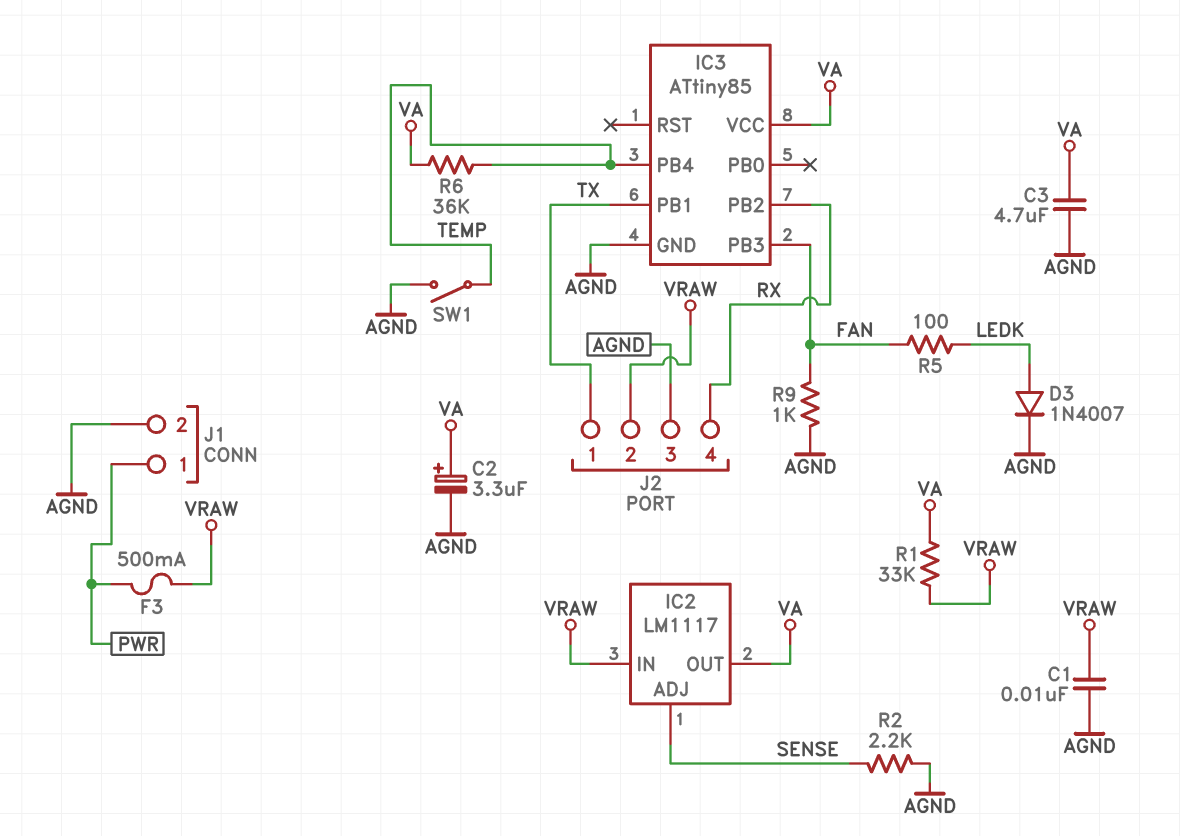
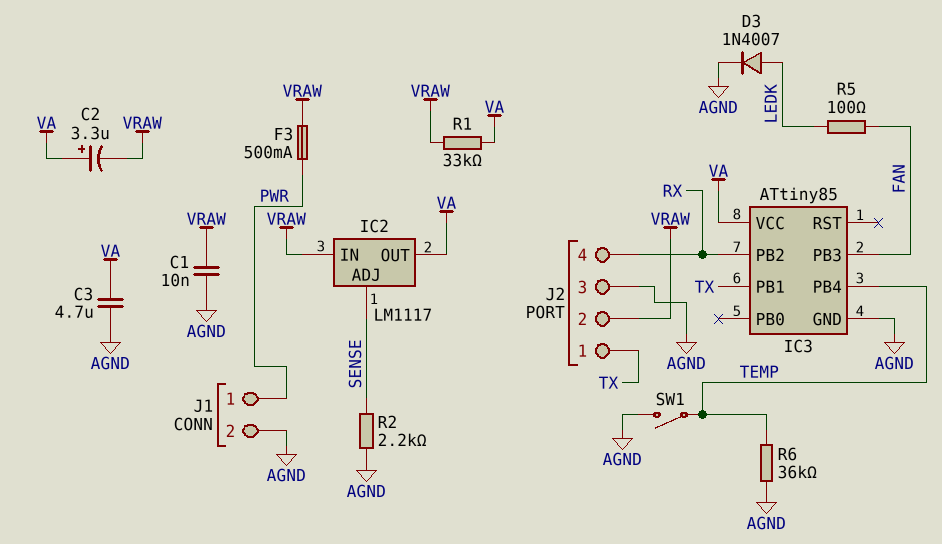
C2: 3.3uF (plus VA, minus AGND) -> 3.3uF (plus VA, minus VRAW)
R6: 36k (TEMP, VA) -> 36k (AGND, TEMP)
R9: 1k (AGND, FAN) -> none

